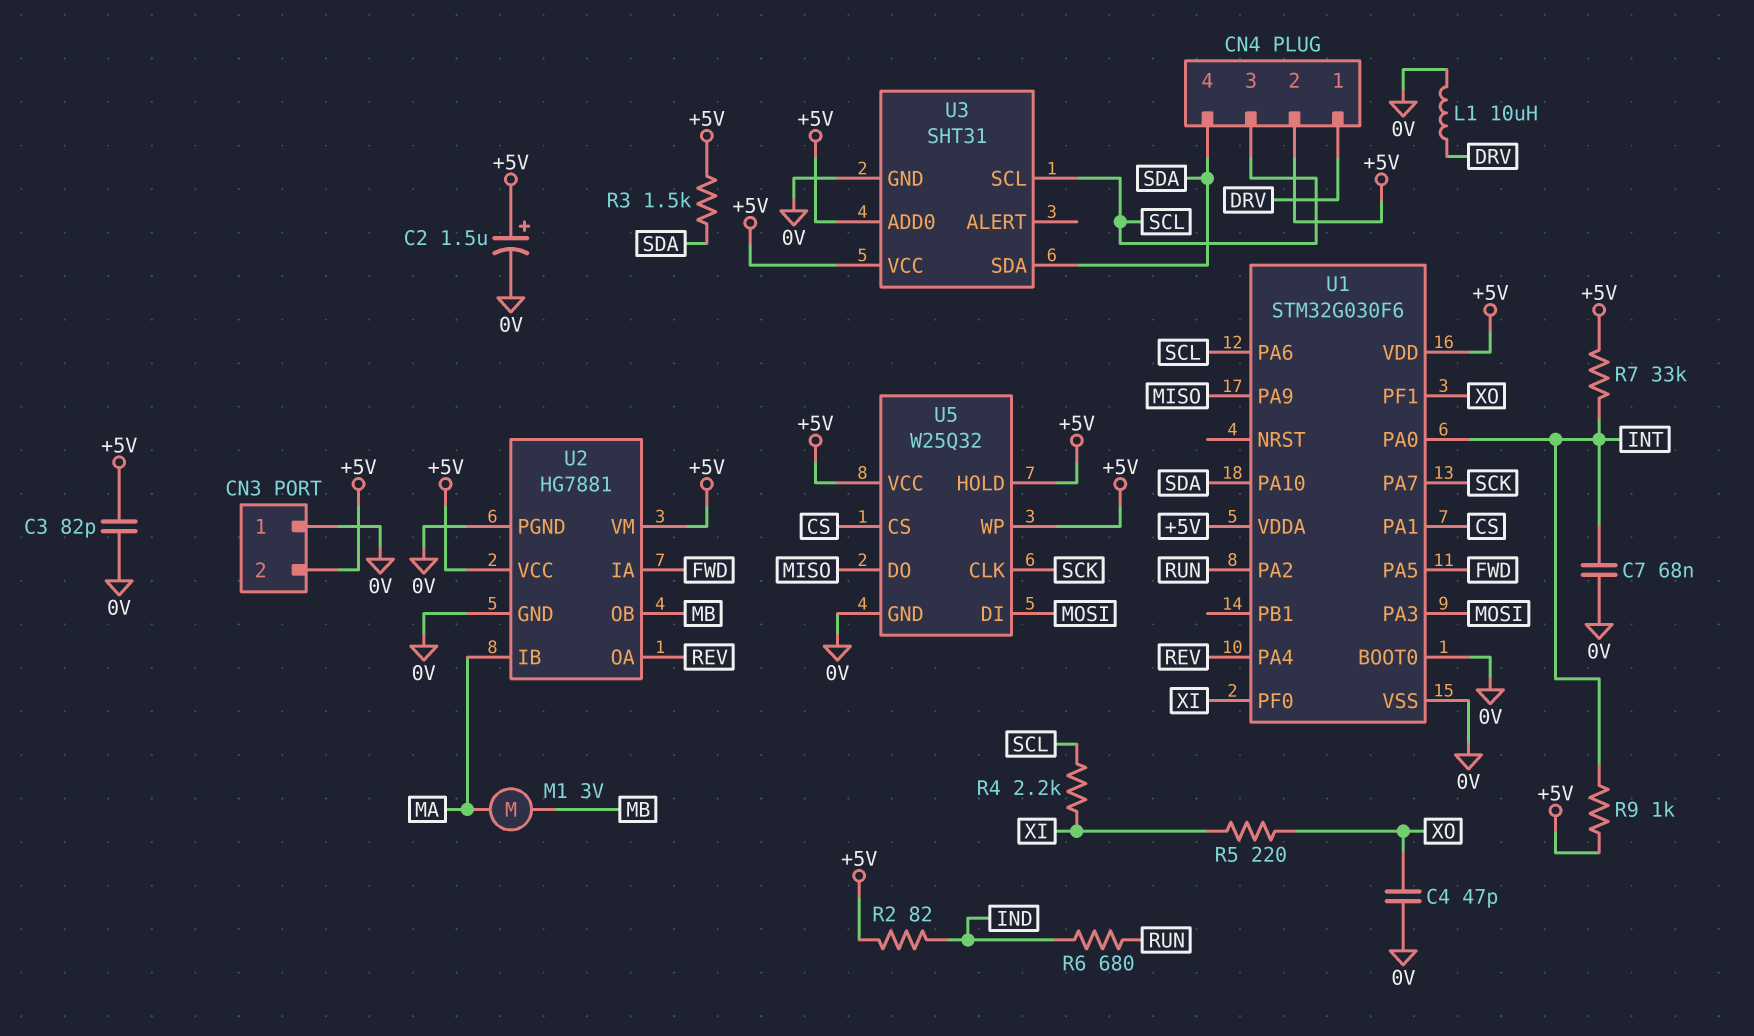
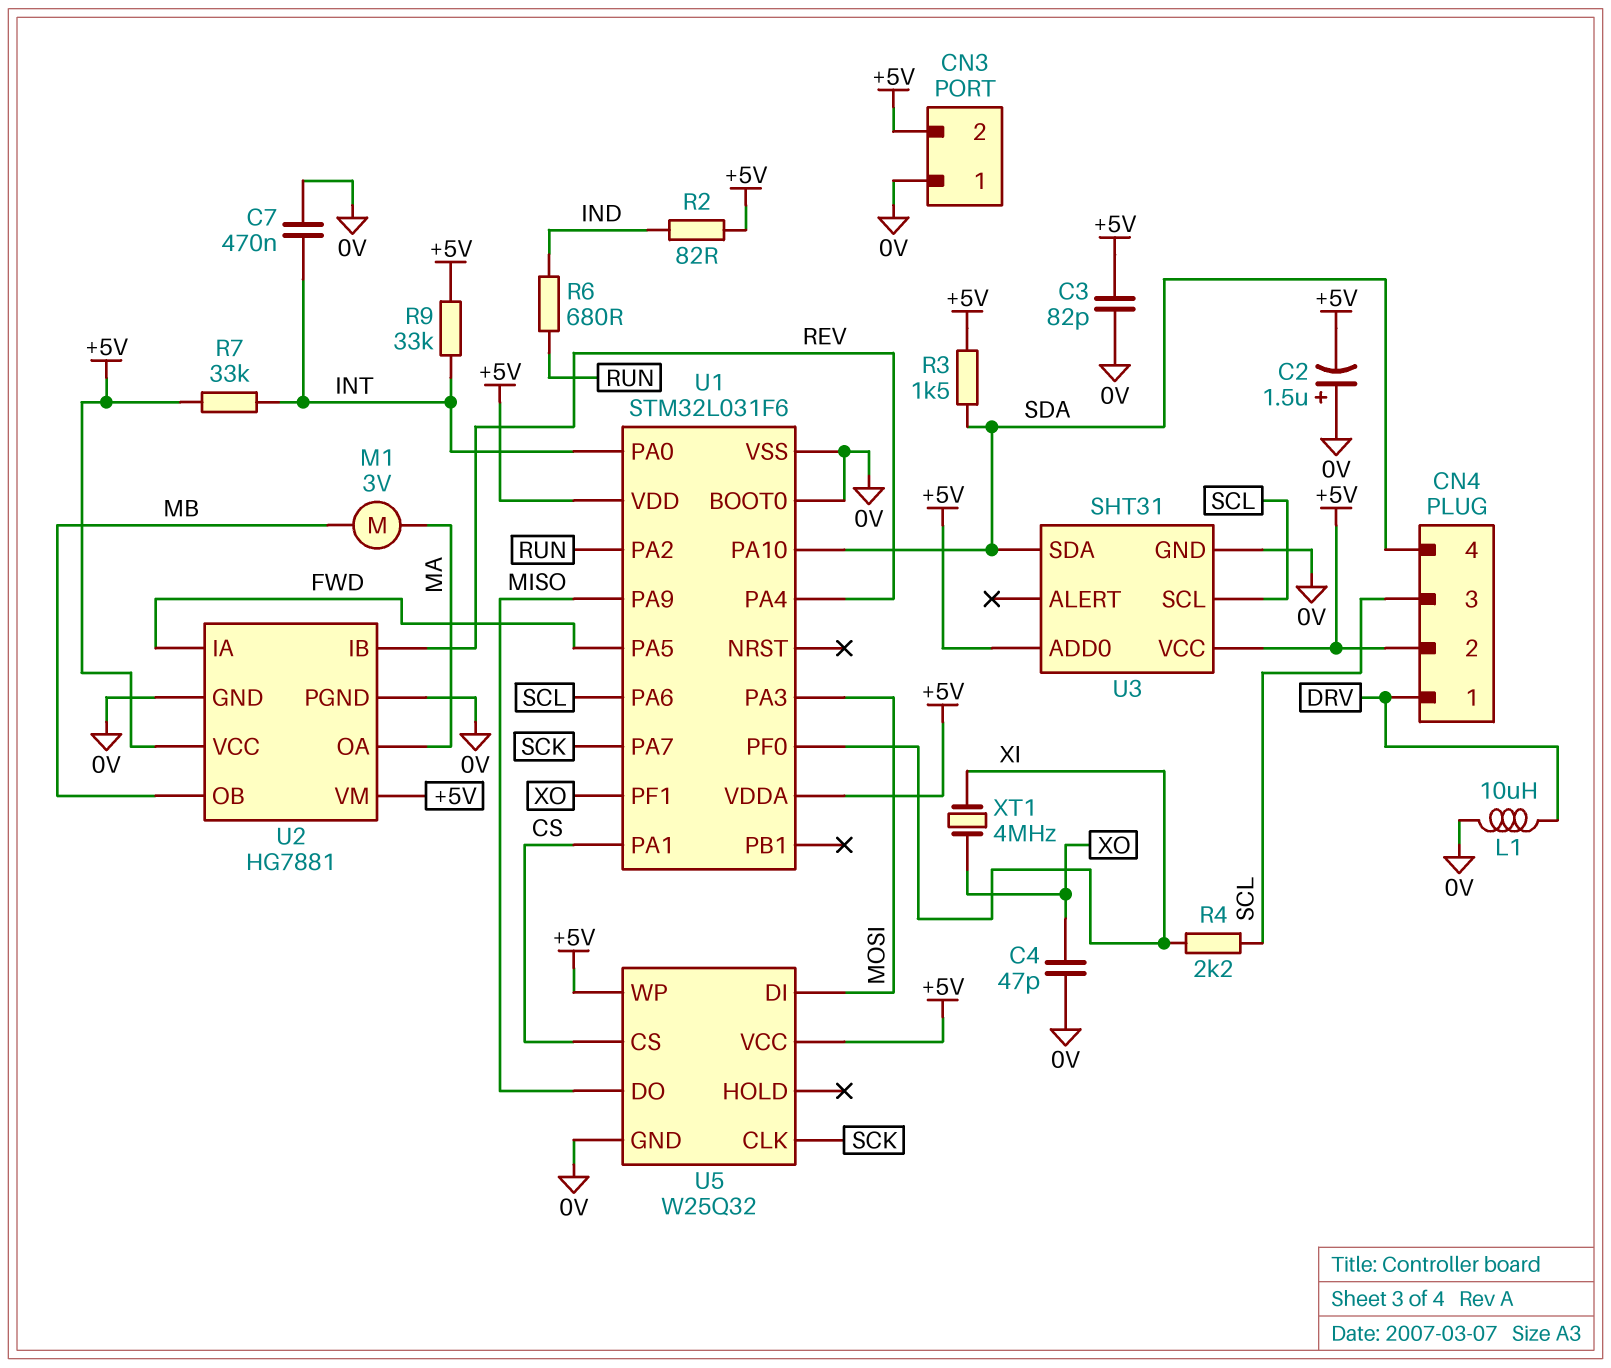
C2: 1.5uF (plus +5V, minus 0V) -> 1.5uF (plus 0V, minus +5V)
C7: 68nF (0V, INT) -> 470nF (0V, INT)
R5: 220 (XI, XO) -> none
R9: 1k (+5V, INT) -> 33k (+5V, INT)
U1: STM32G030F6 -> STM32L031F6
U2 pin IB: MA -> REV
U2 pin OA: REV -> MA
U5 pin HOLD: +5V -> none
XT1: none -> 4MHz (XI, XO)

